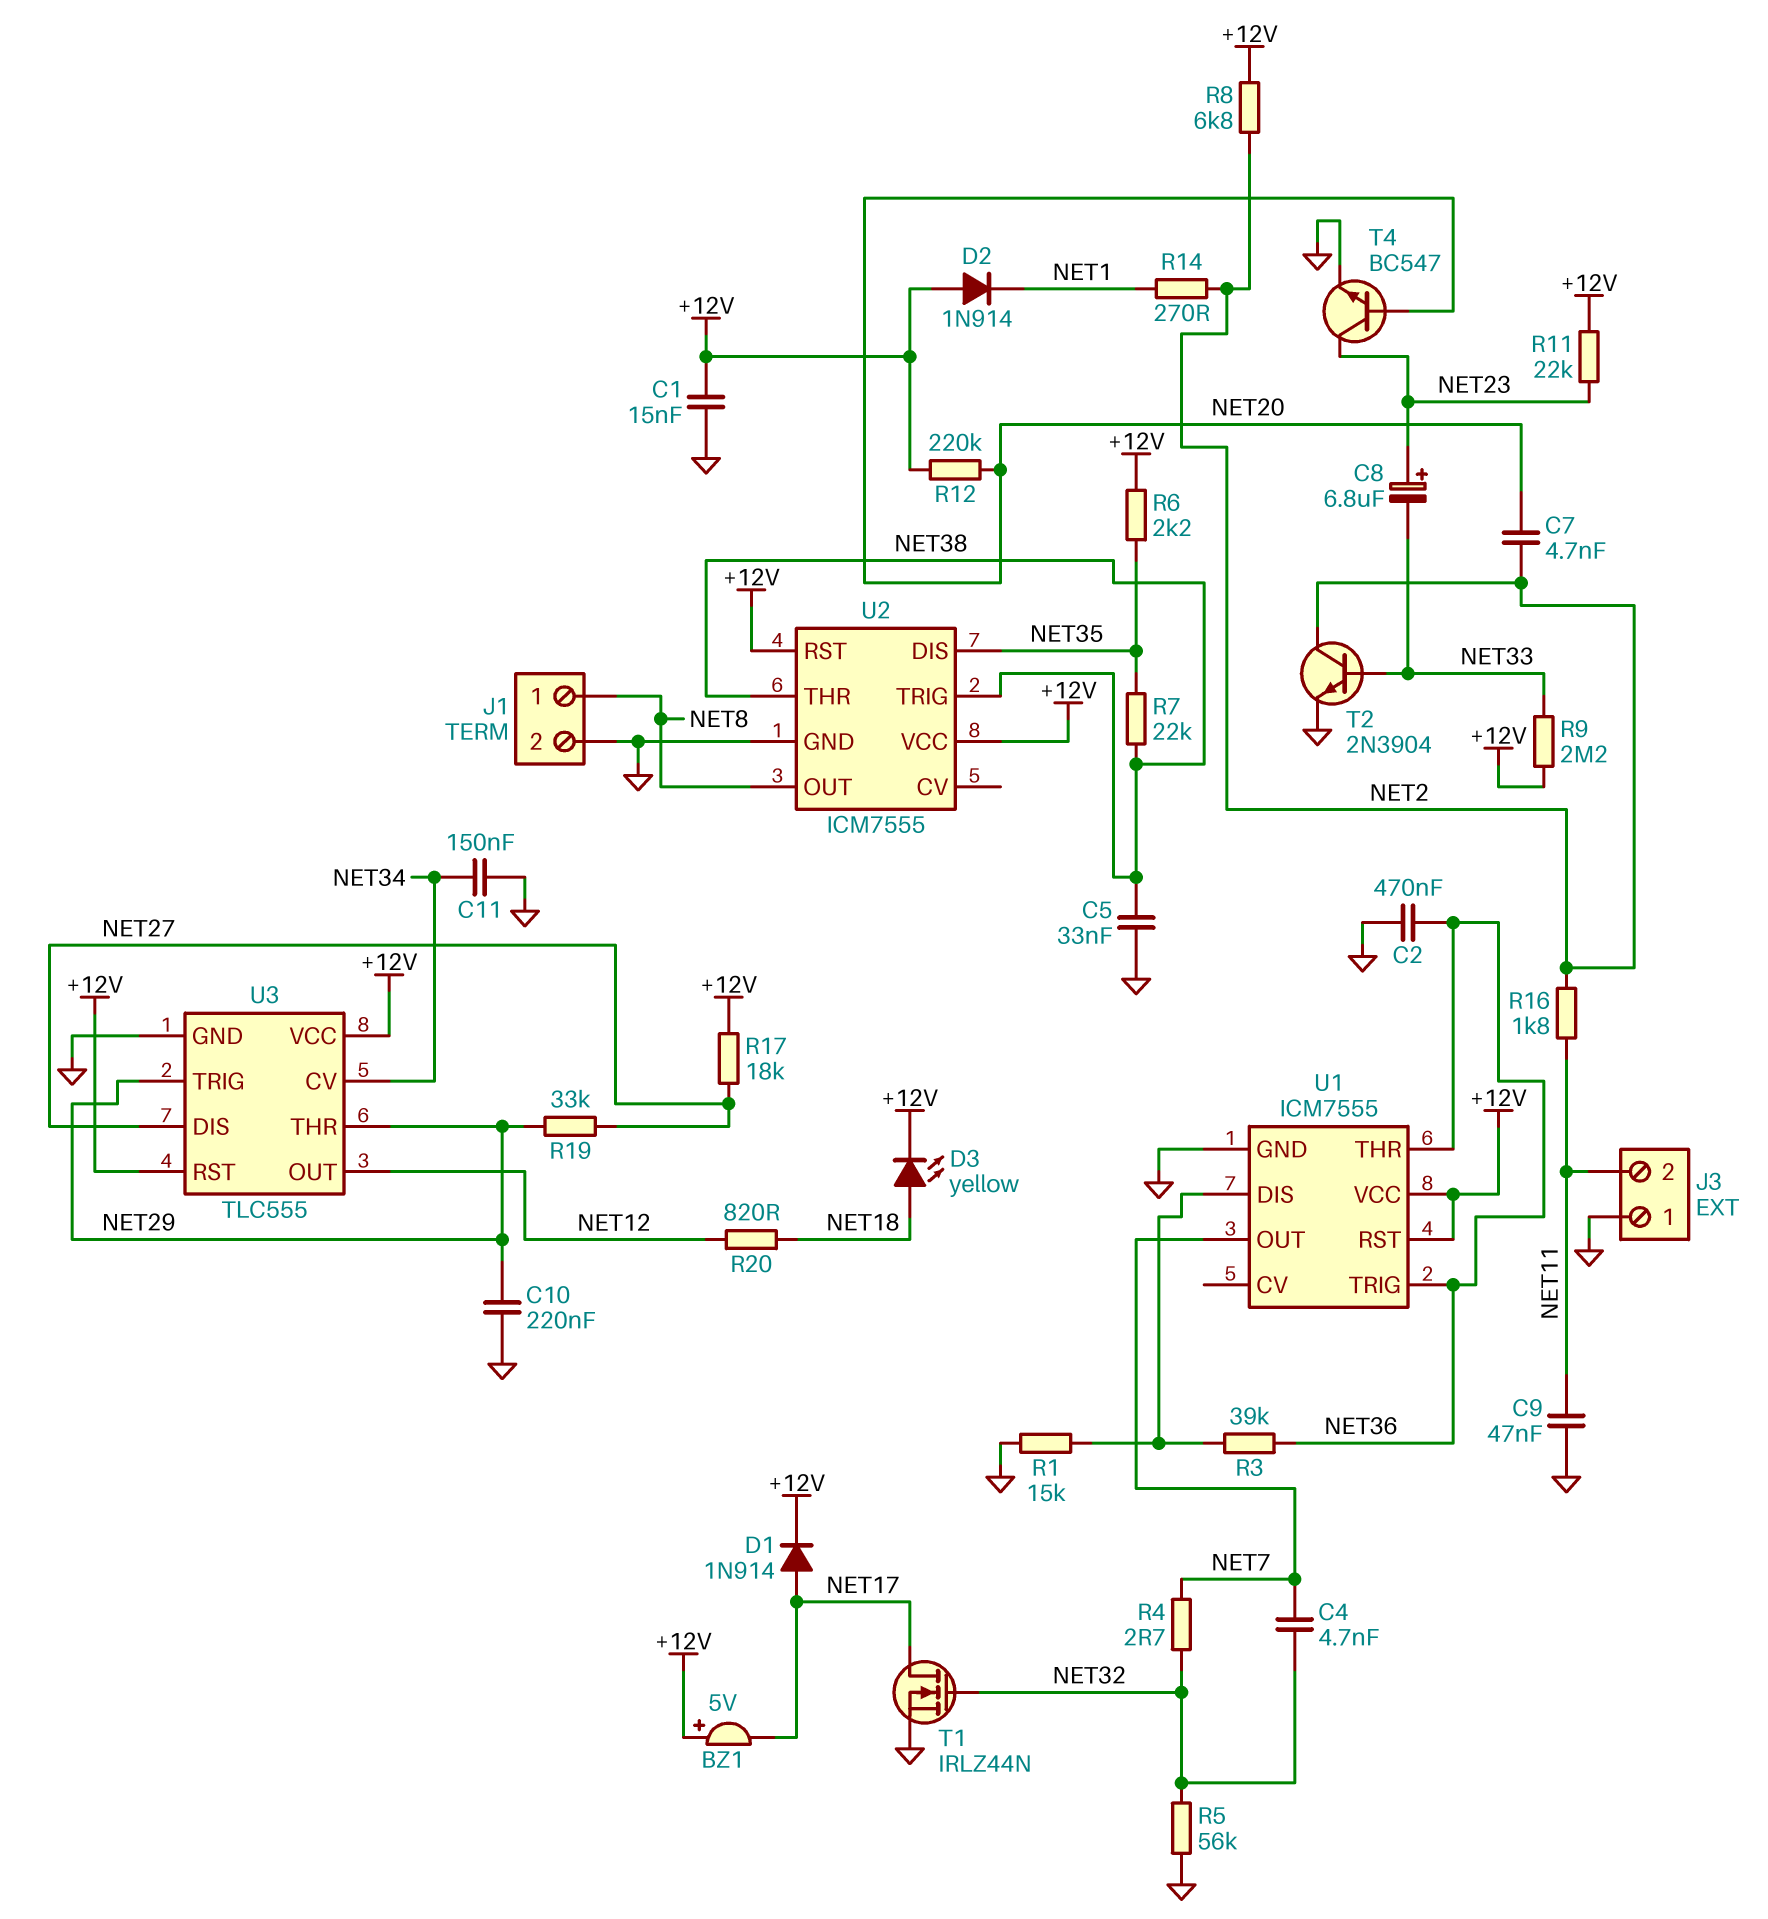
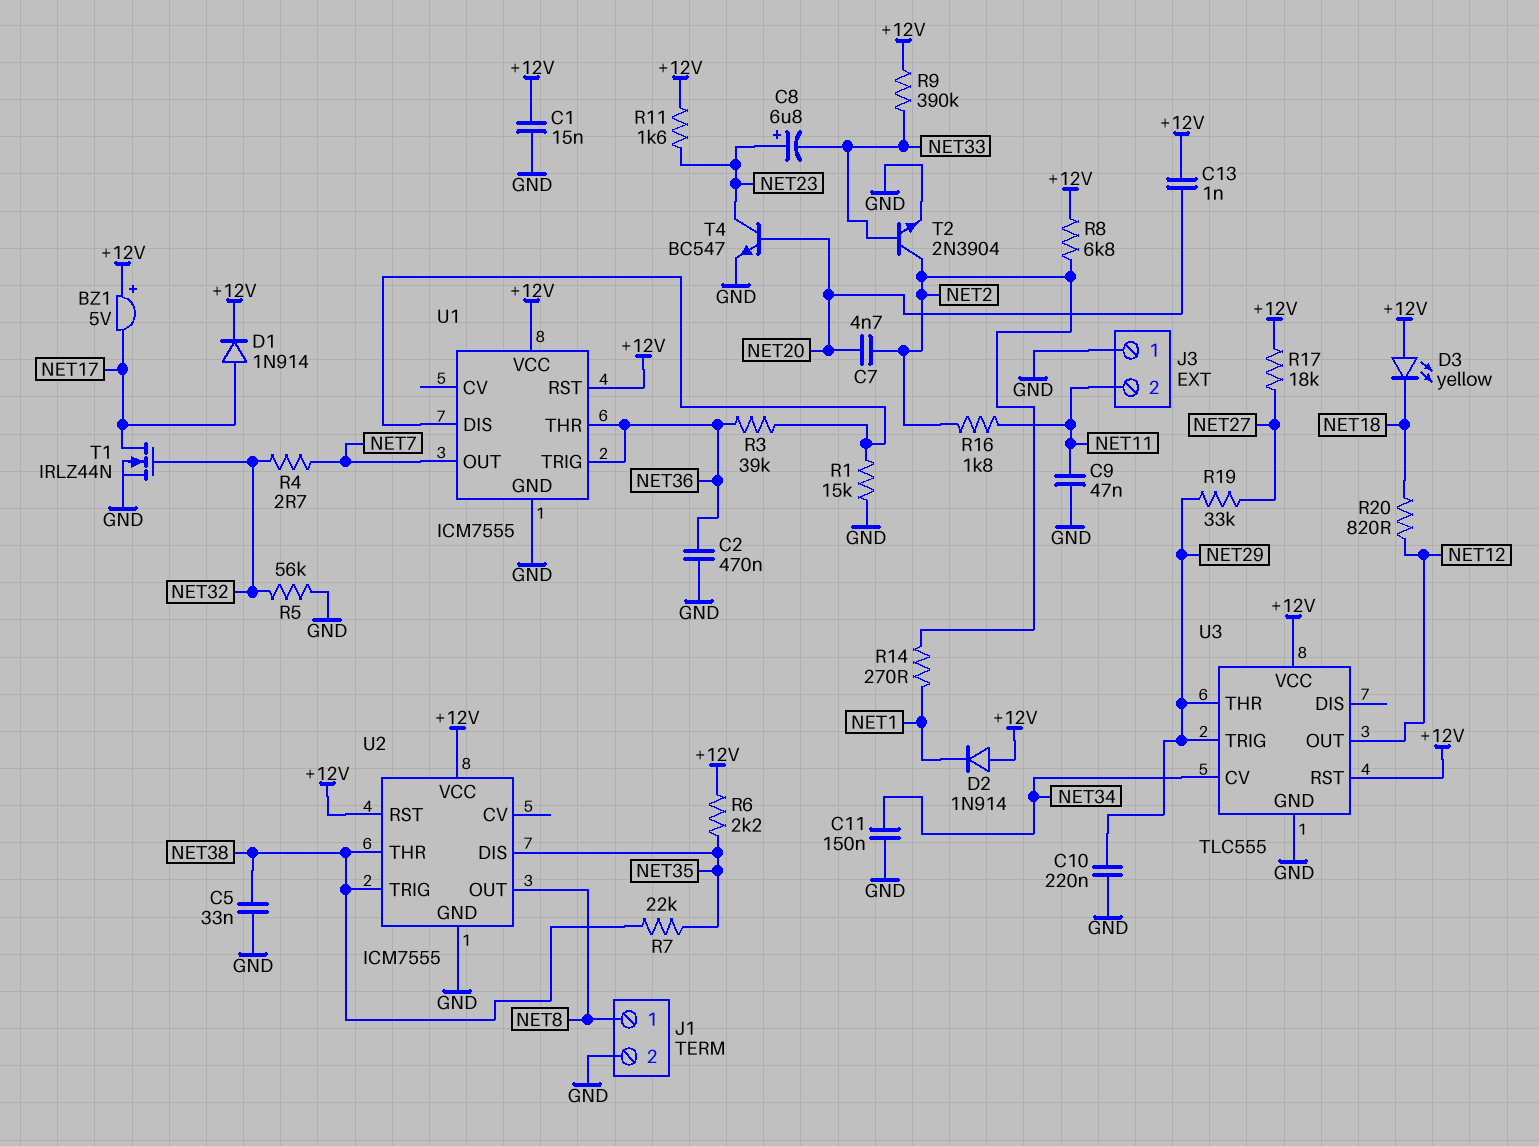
C4: 4.7nF (NET7, NET32) -> none
C13: none -> 1nF (+12V, NET20)
D3: LED yellow (A NET18, K +12V) -> LED yellow (A +12V, K NET18)
R9: 2.2M (+12V, NET33) -> 390k (+12V, NET33)
R11: 22k (+12V, NET23) -> 1.6k (+12V, NET23)
R12: 220k (+12V, NET20) -> none
U3 pin DIS: NET27 -> none

